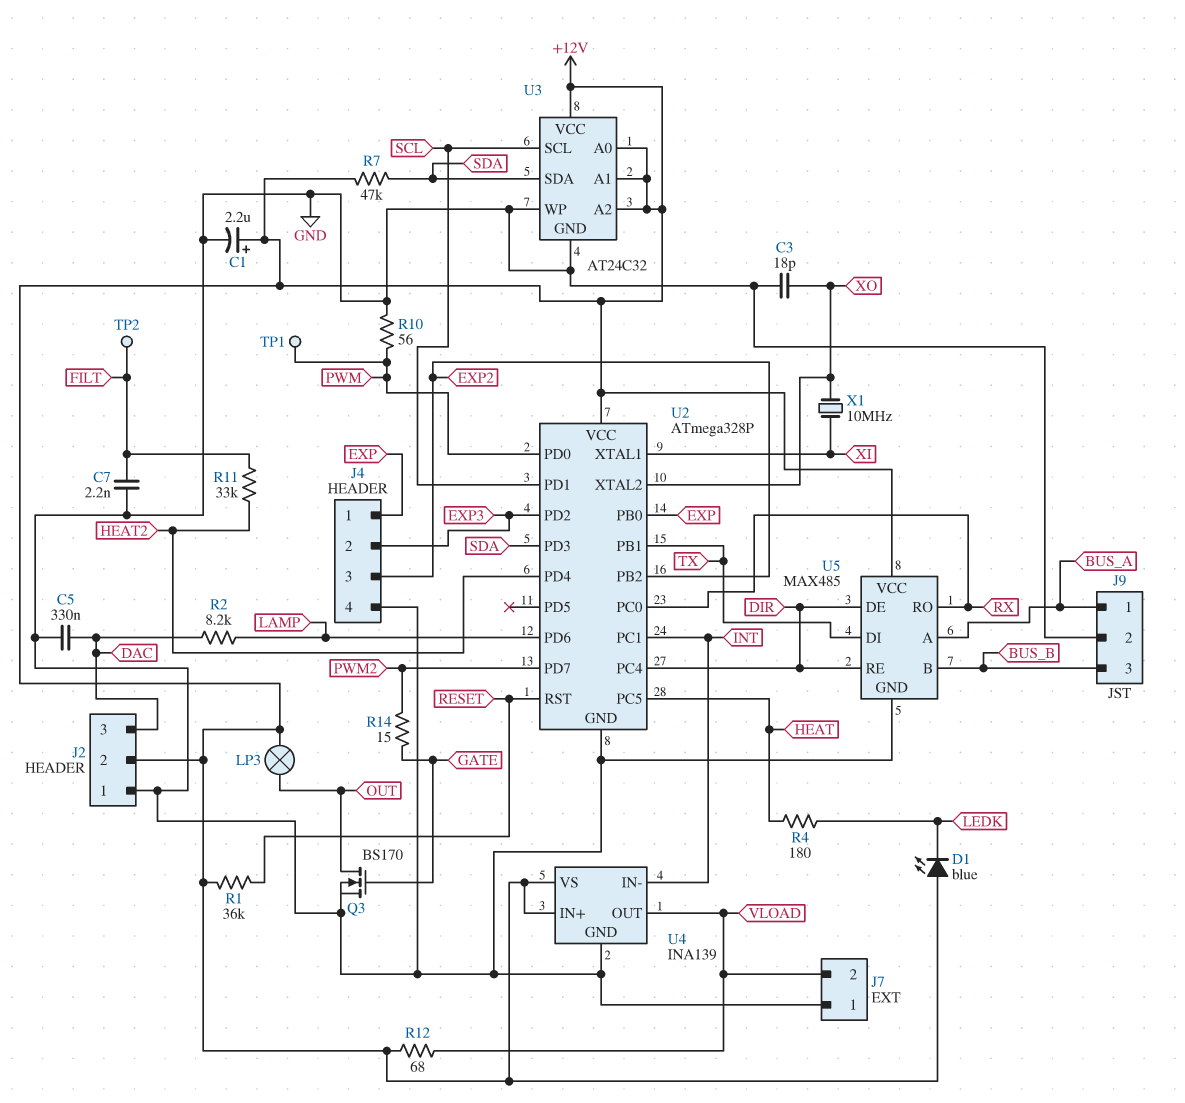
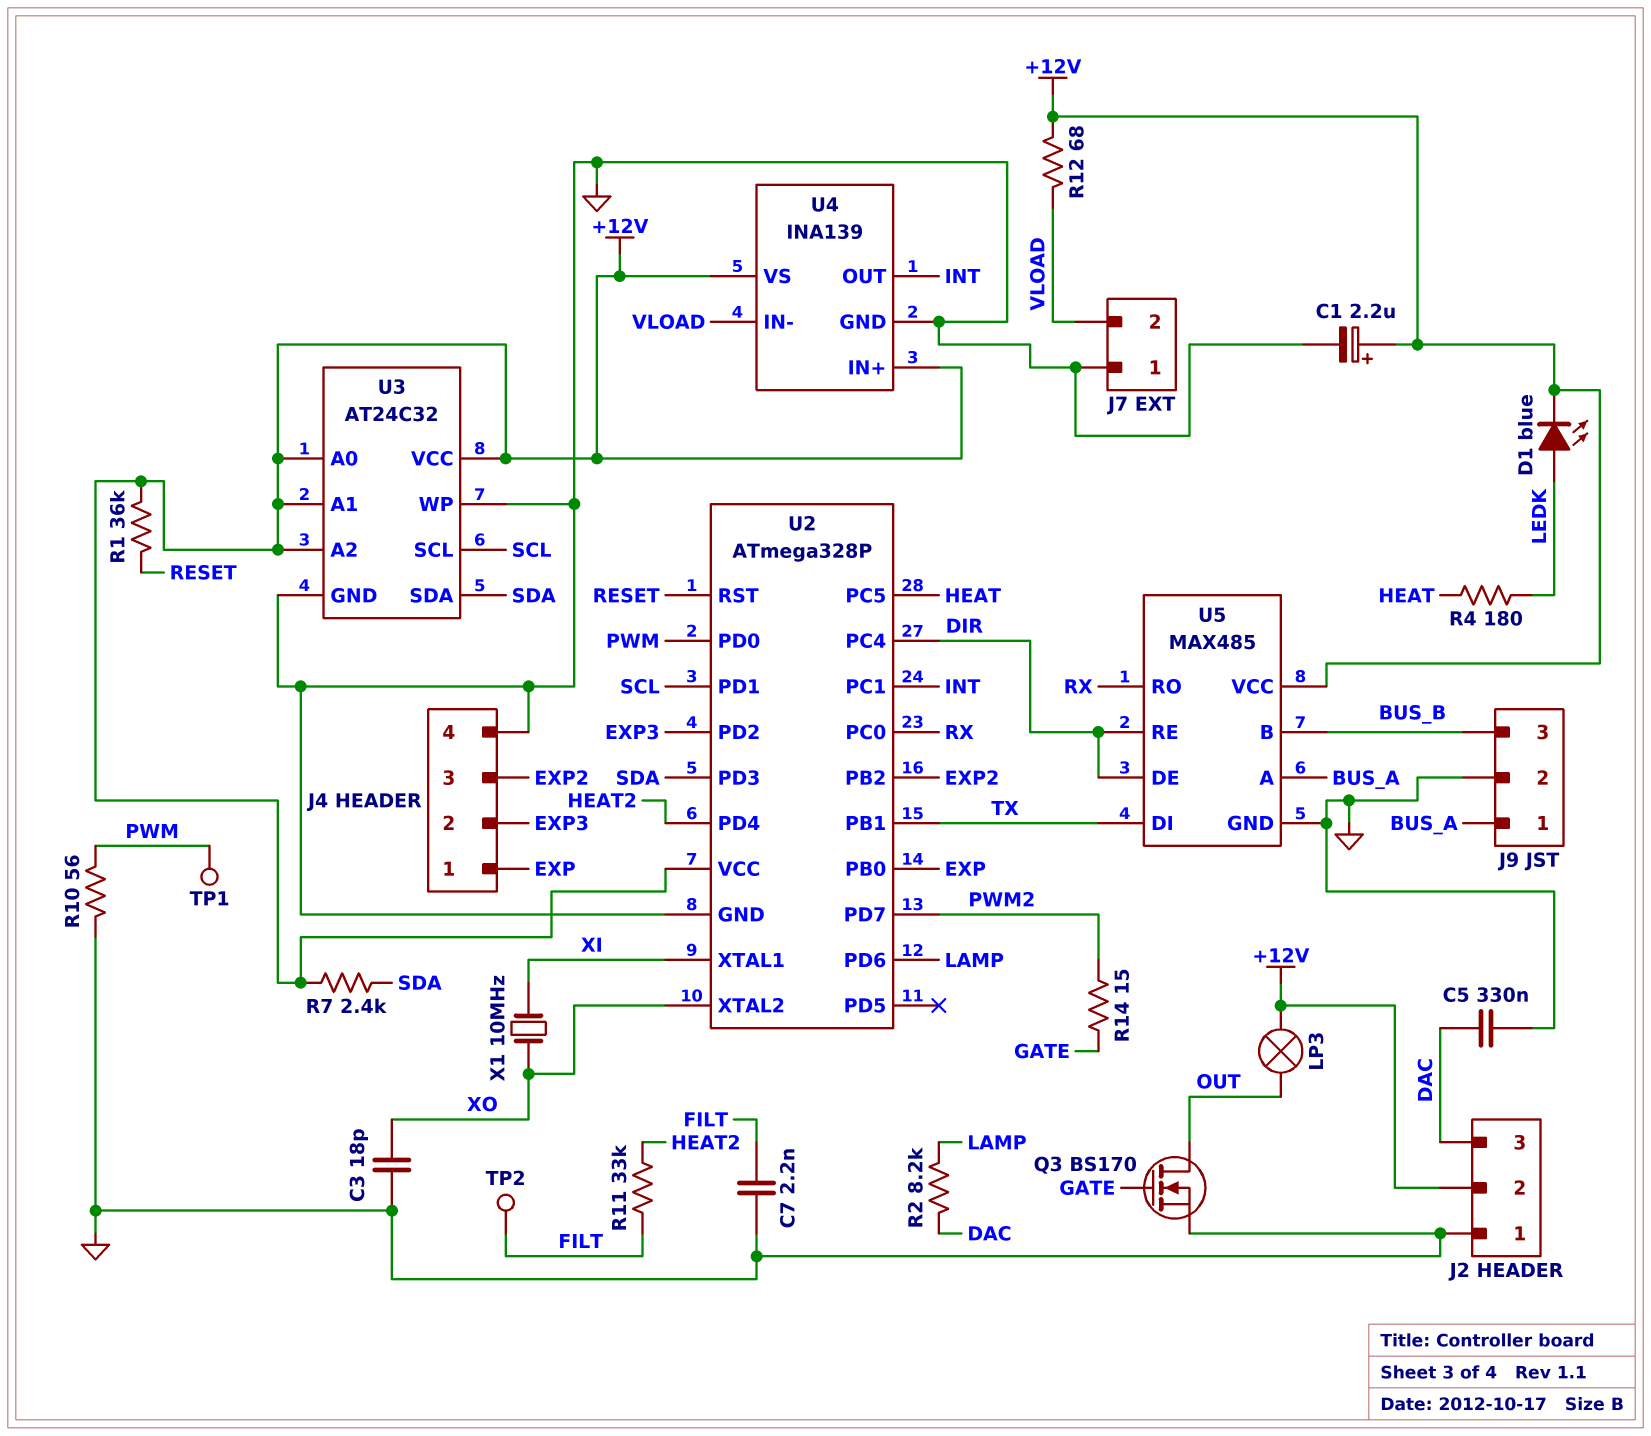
D1: LED blue (A +12V, K LEDK) -> LED blue (A LEDK, K +12V)
R7: 47k (+12V, SDA) -> 2.4k (+12V, SDA)
U4 pin IN-: INT -> VLOAD
U4 pin OUT: VLOAD -> INT

